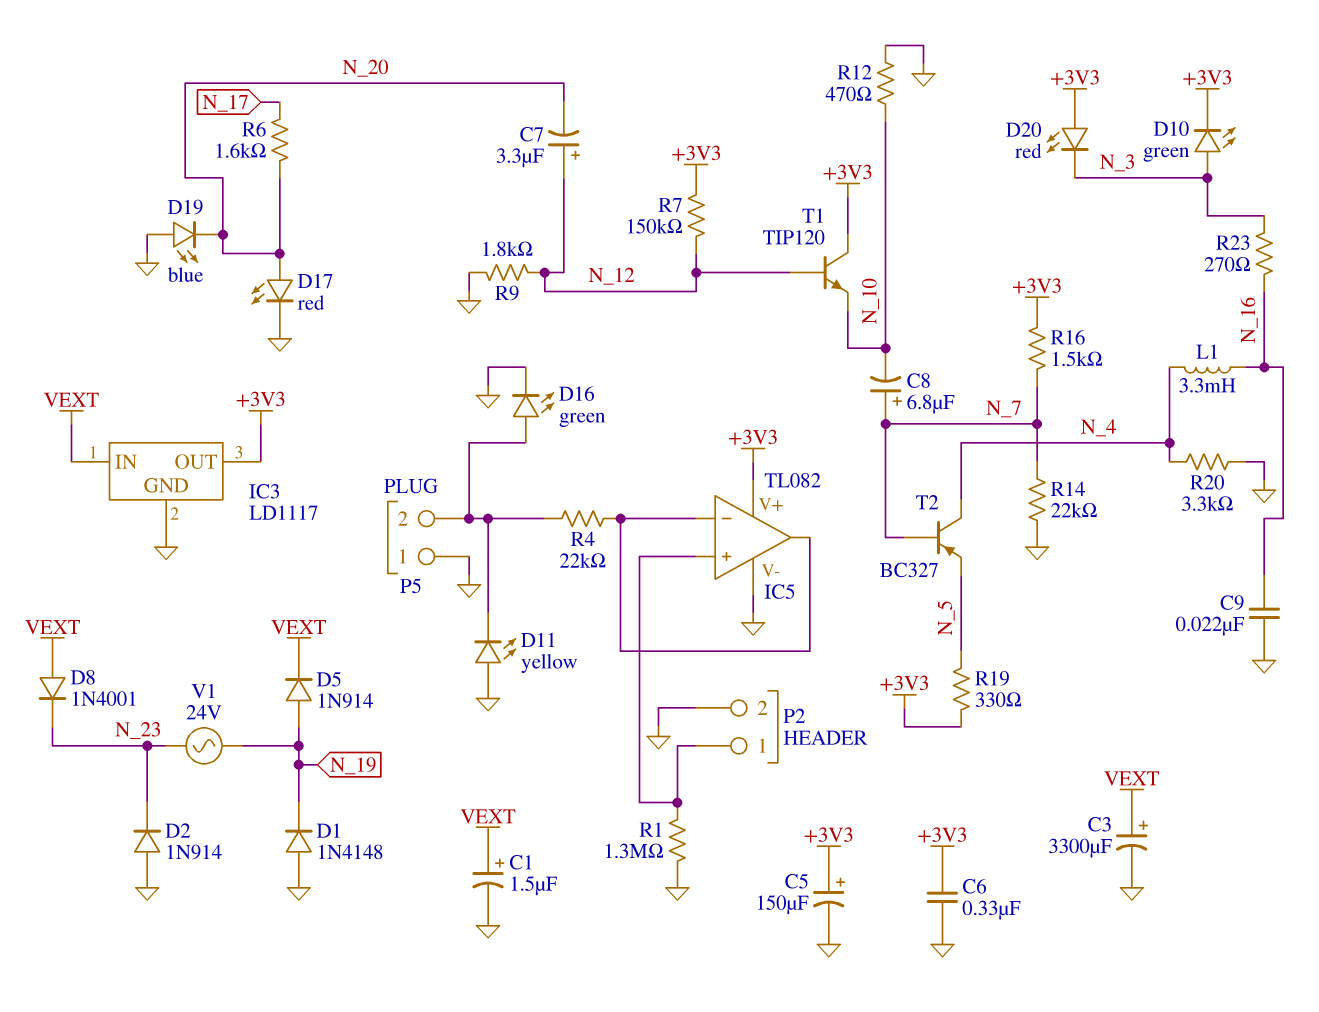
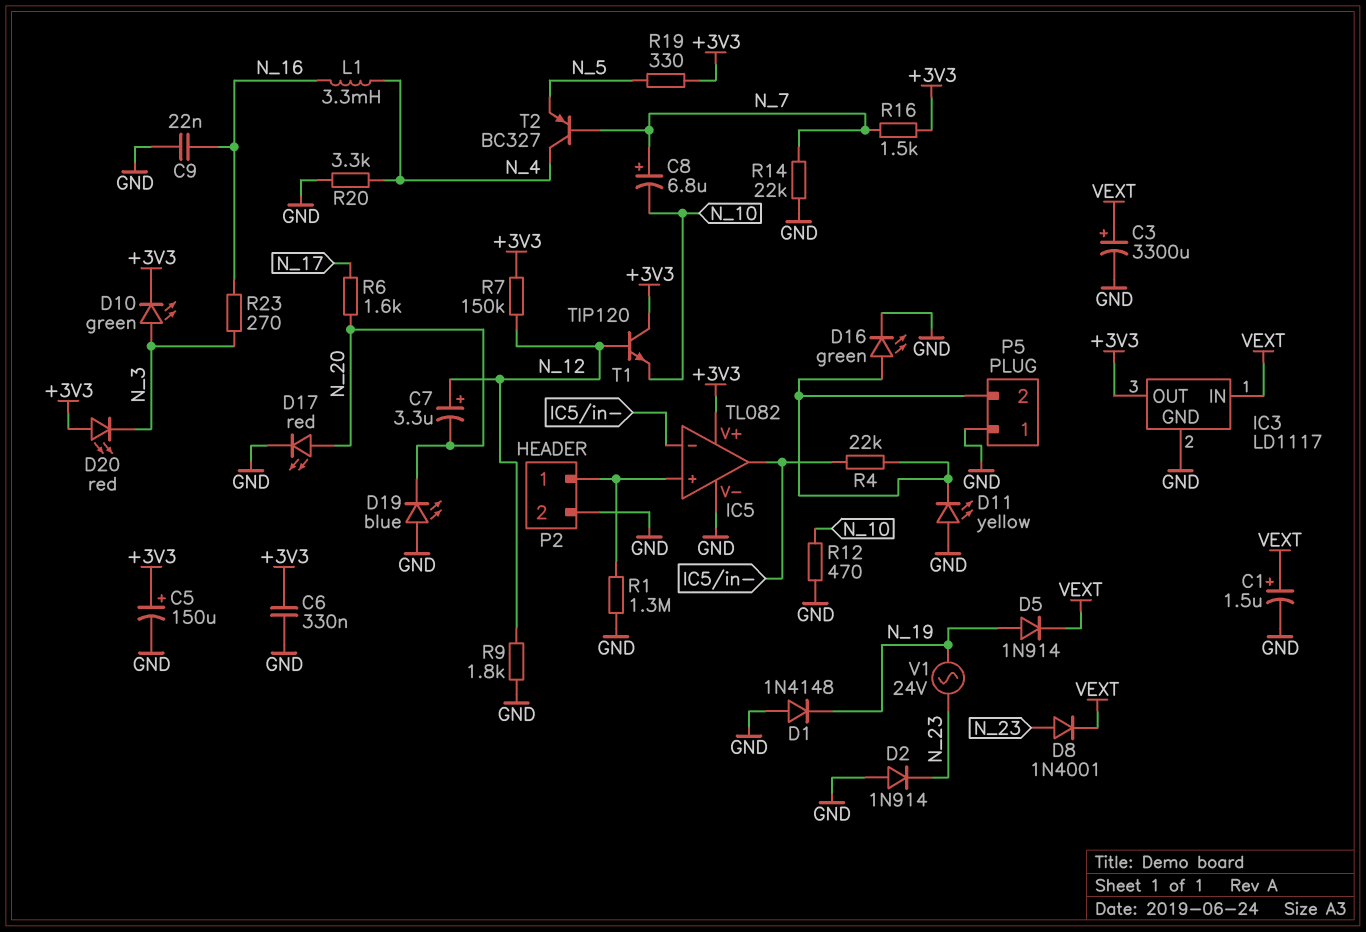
D8: diode 1N4001 (A VEXT, K N_23) -> diode 1N4001 (A N_23, K VEXT)

